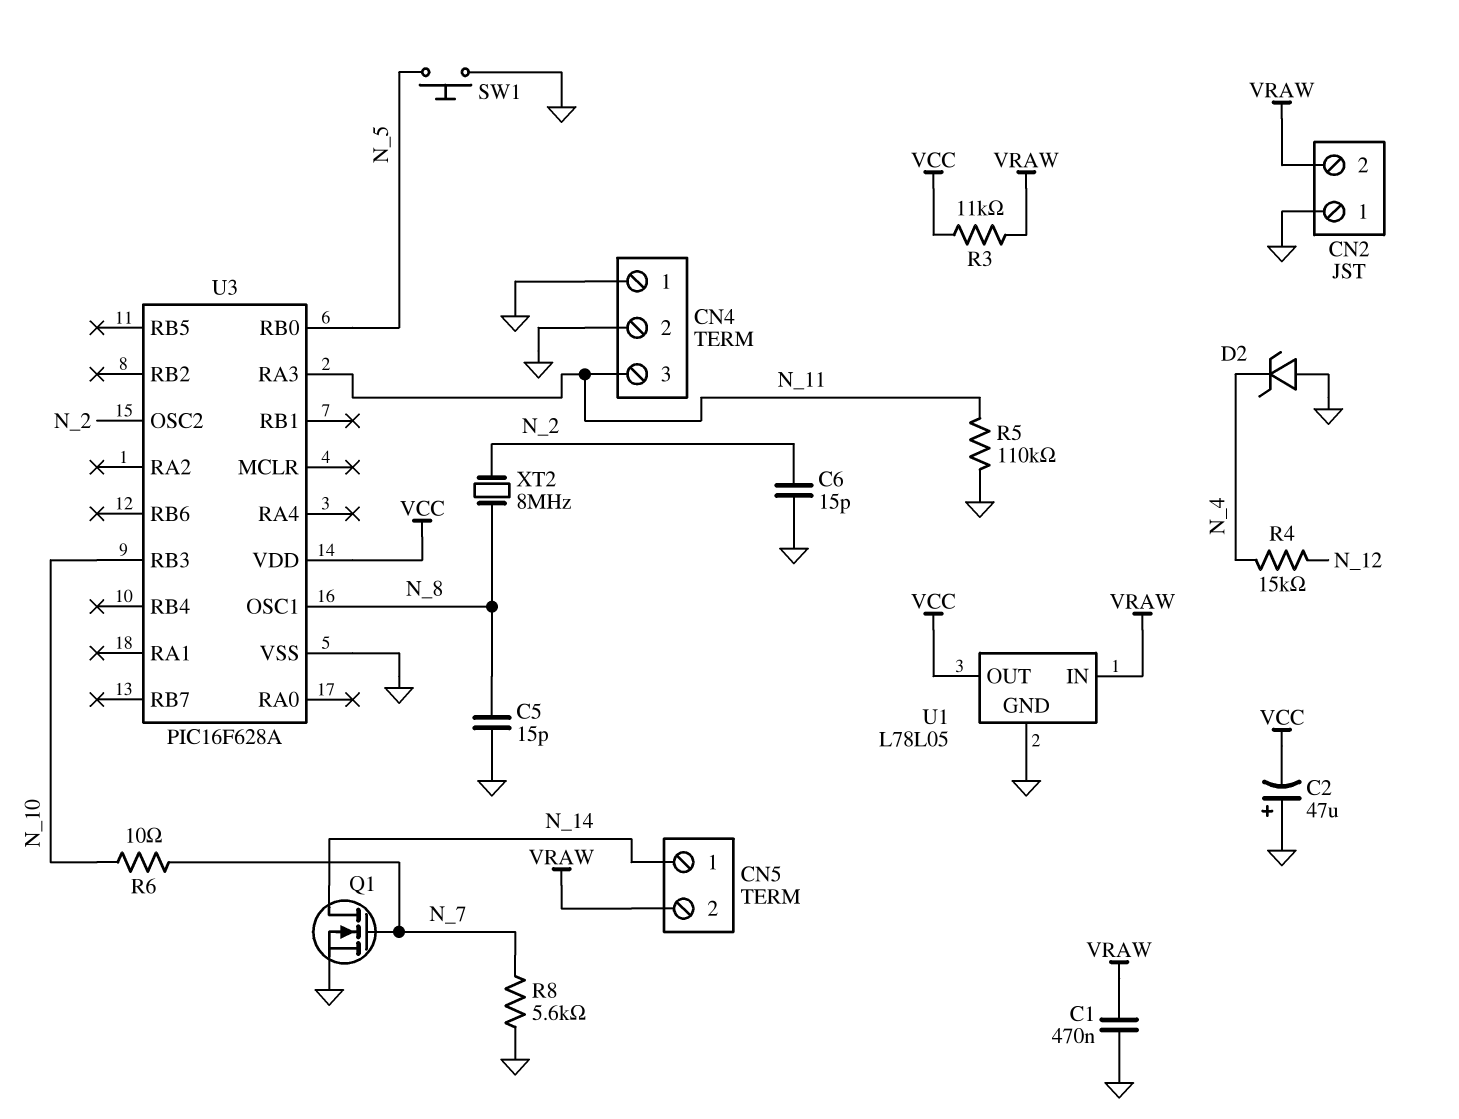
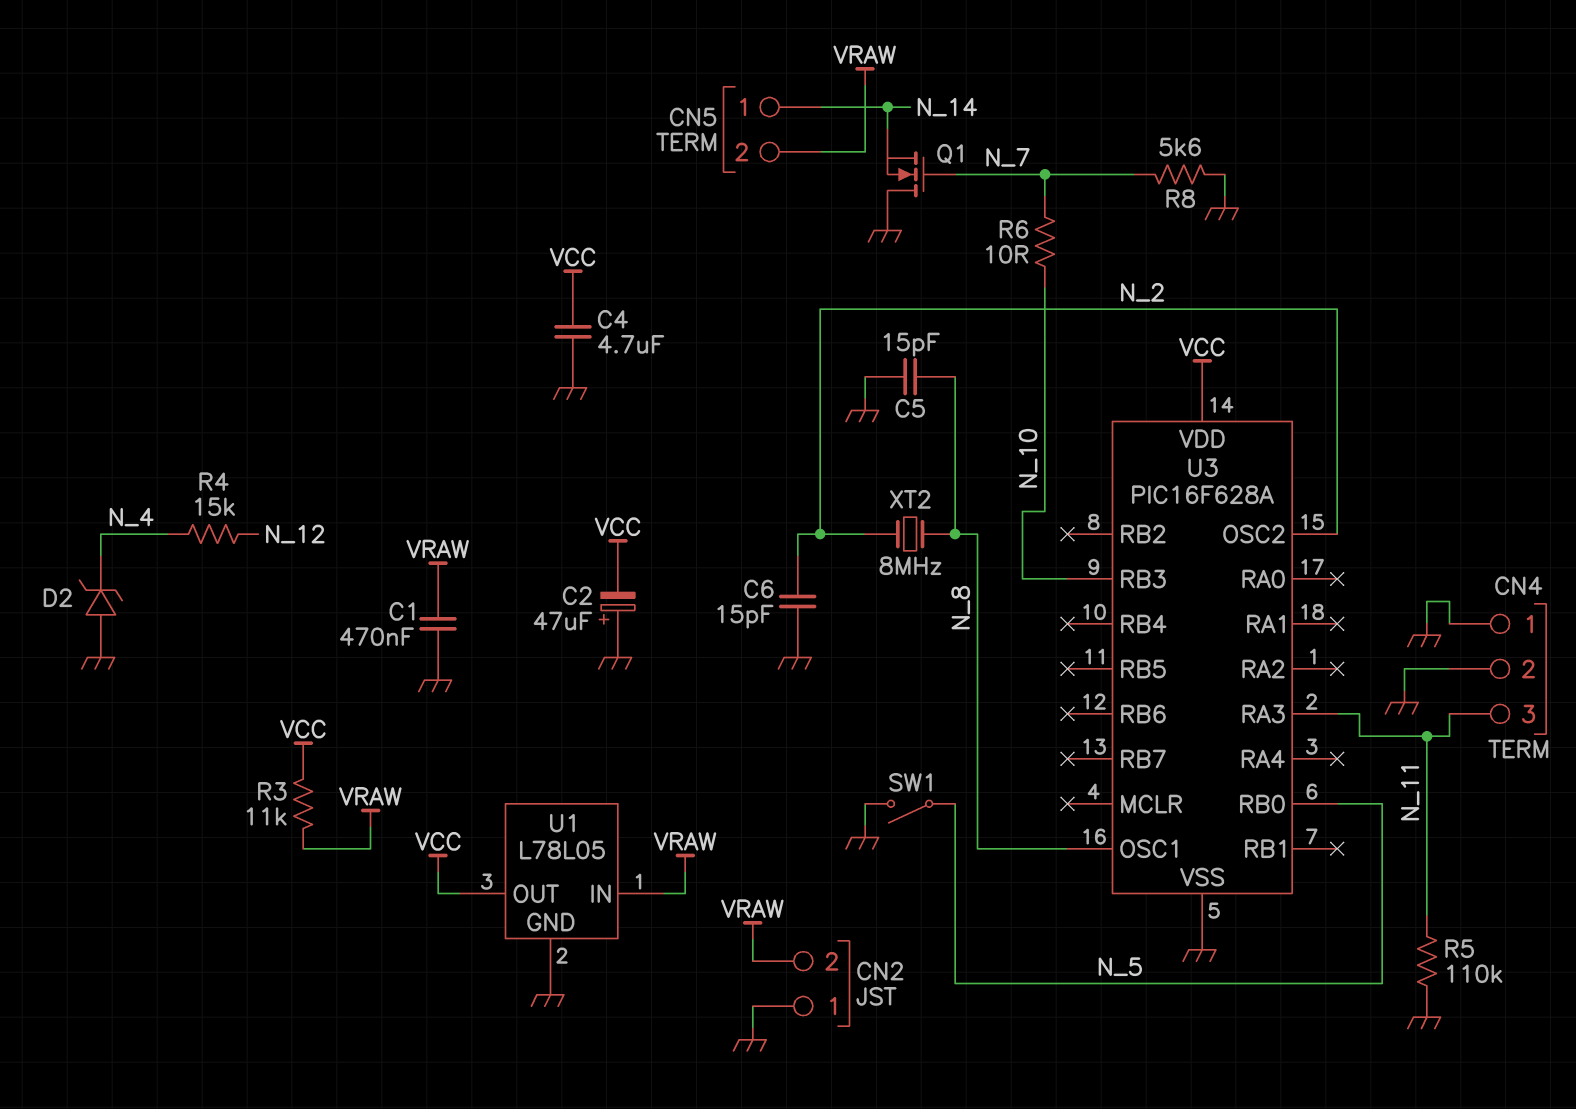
C4: none -> 4.7uF (GND, VCC)
Q1: NMOS (G N_7, D N_14, S GND) -> NMOS (G N_7, D GND, S N_14)
SW1: button (GND, N_5) -> switch (GND, N_5)

